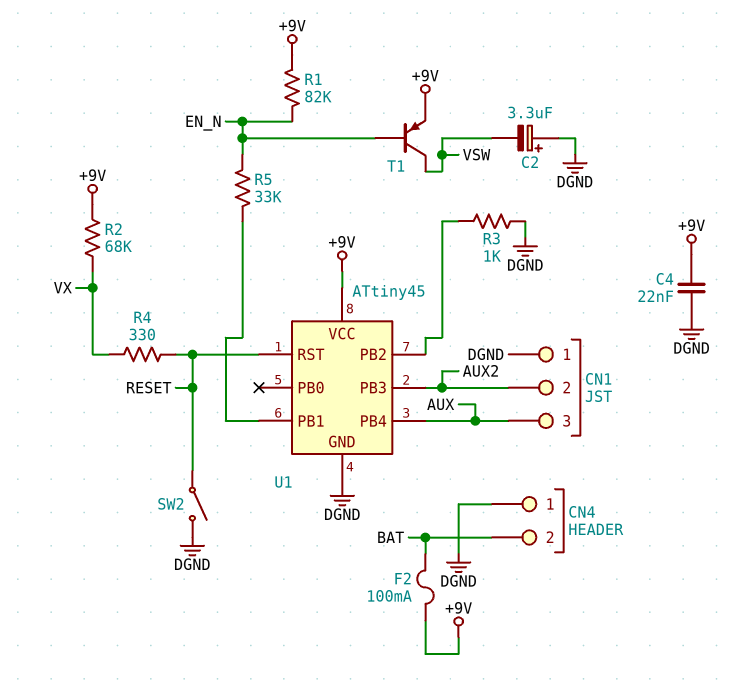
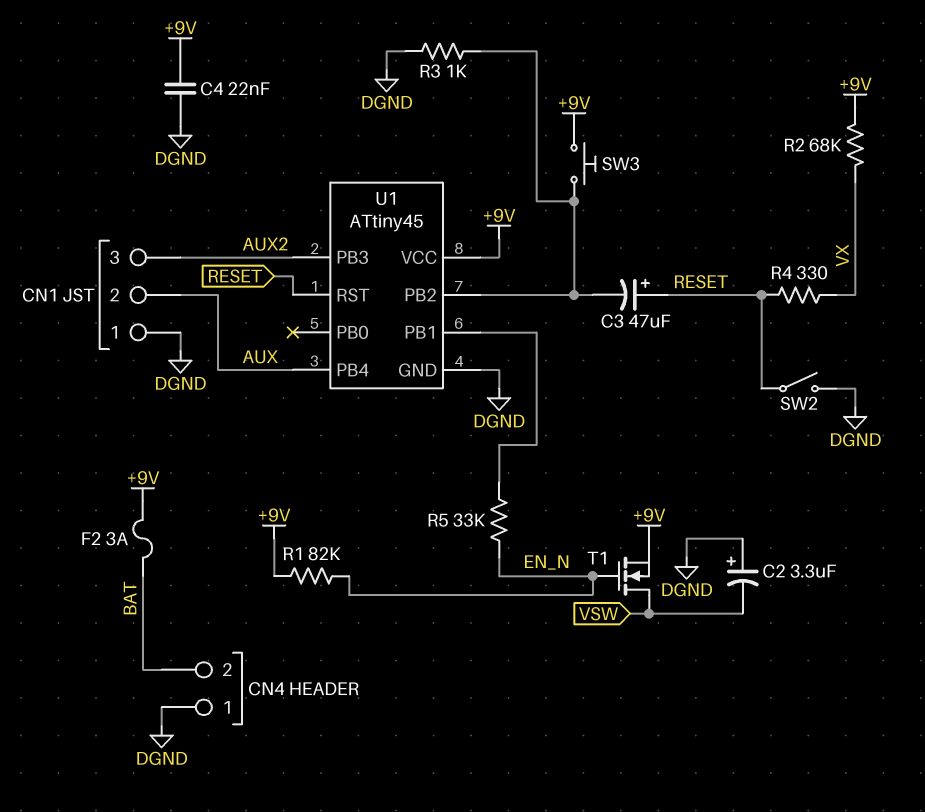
C3: none -> 47uF (plus RESET, minus U1/PB2)
CN1 pin 2: AUX2 -> AUX
CN1 pin 3: AUX -> AUX2
F2: 100mA (+9V, BAT) -> 3A (+9V, BAT)
SW3: none -> button (+9V, U1/PB2)
T1: PNP (B EN_N, C VSW, E +9V) -> NMOS (G EN_N, D VSW, S +9V)

